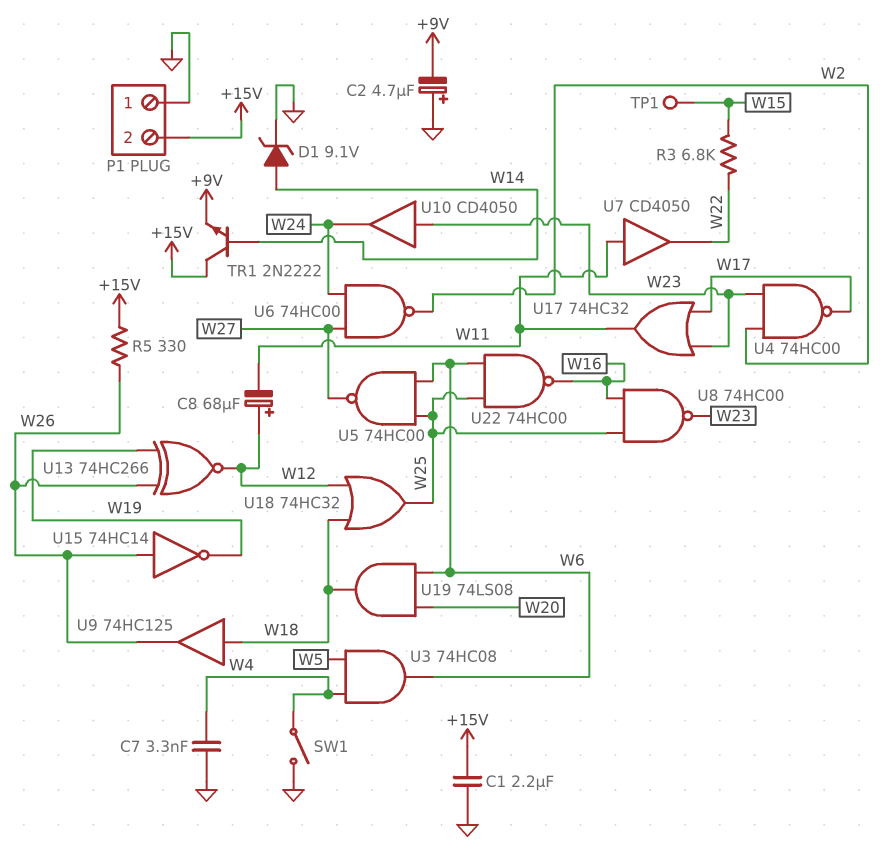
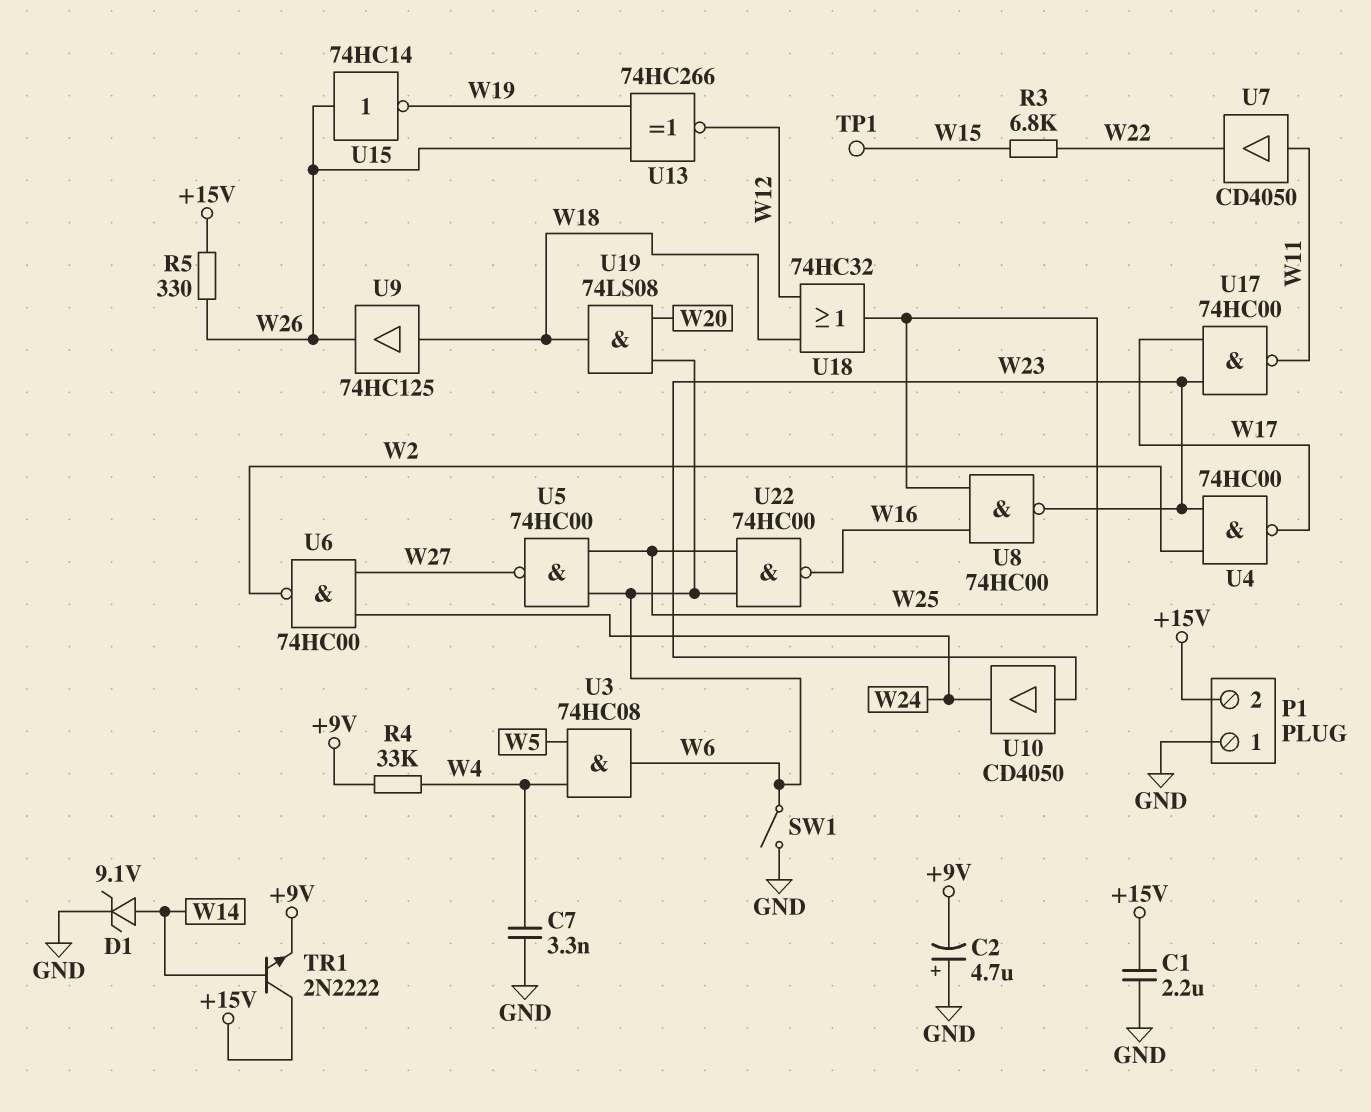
C8: 68uF (plus W12, minus W11) -> none
R4: none -> 33k (+9V, W4)
SW1: switch (GND, W4) -> switch (GND, W6)
U17: OR 74HC32 (in W17, in W23, out W11) -> NAND 74HC00 (in W17, in W23, out W11)

